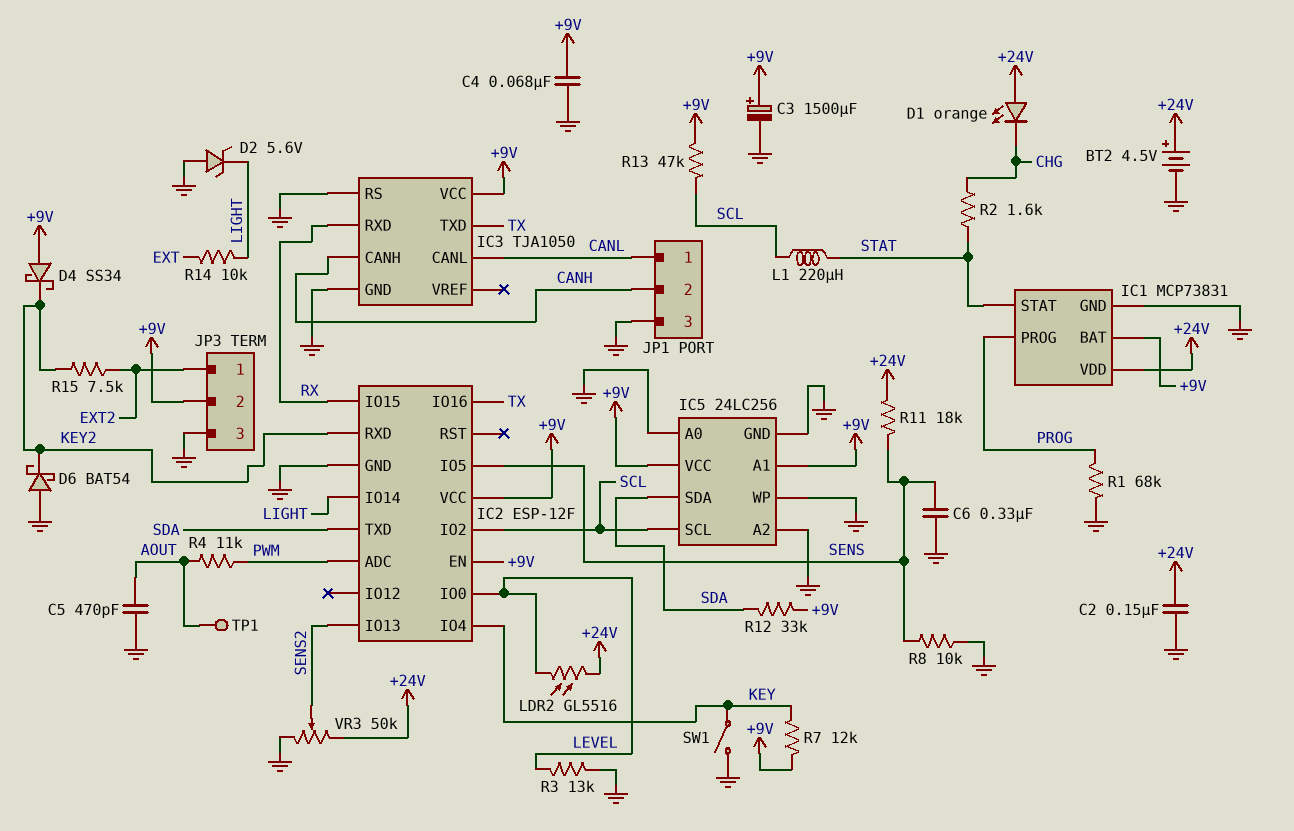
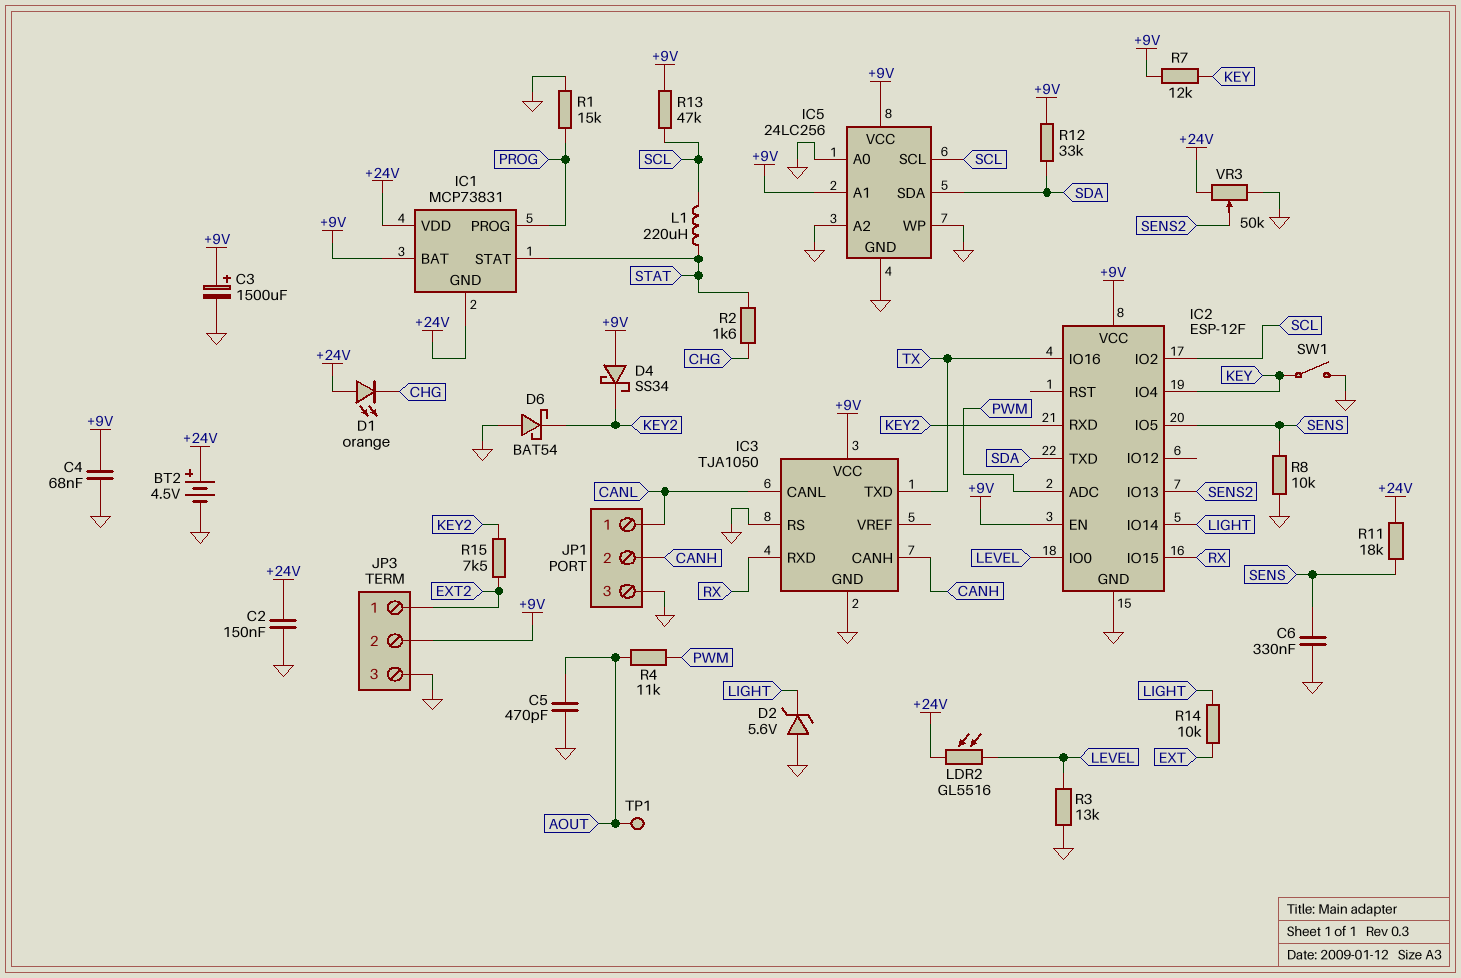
IC1 pin GND: GND -> +24V
R1: 68k (GND, PROG) -> 15k (GND, PROG)

